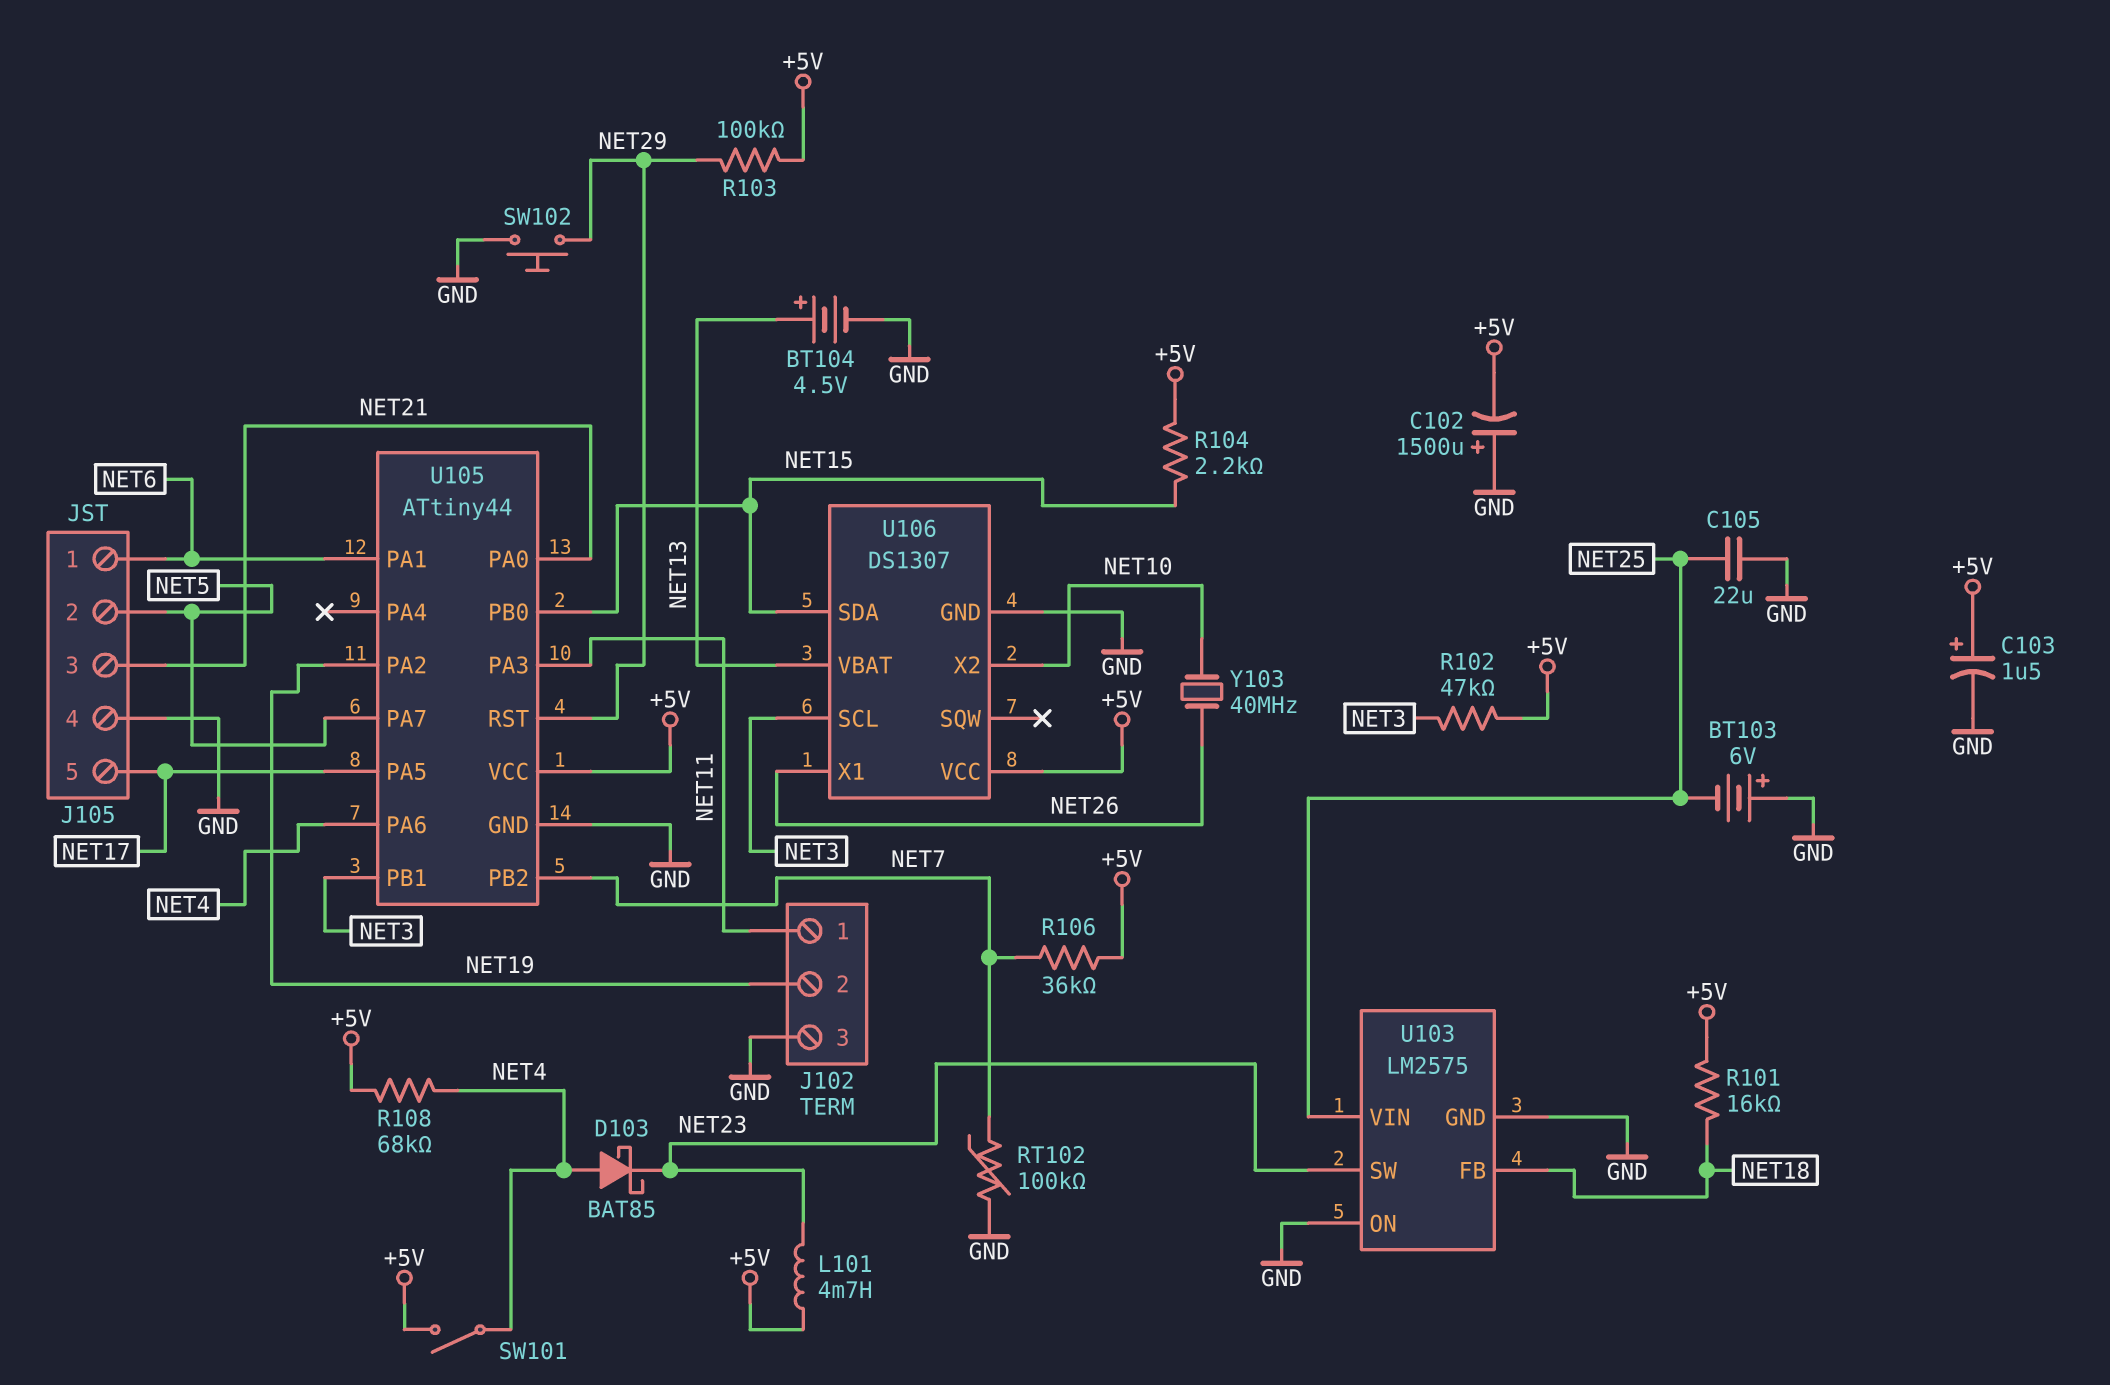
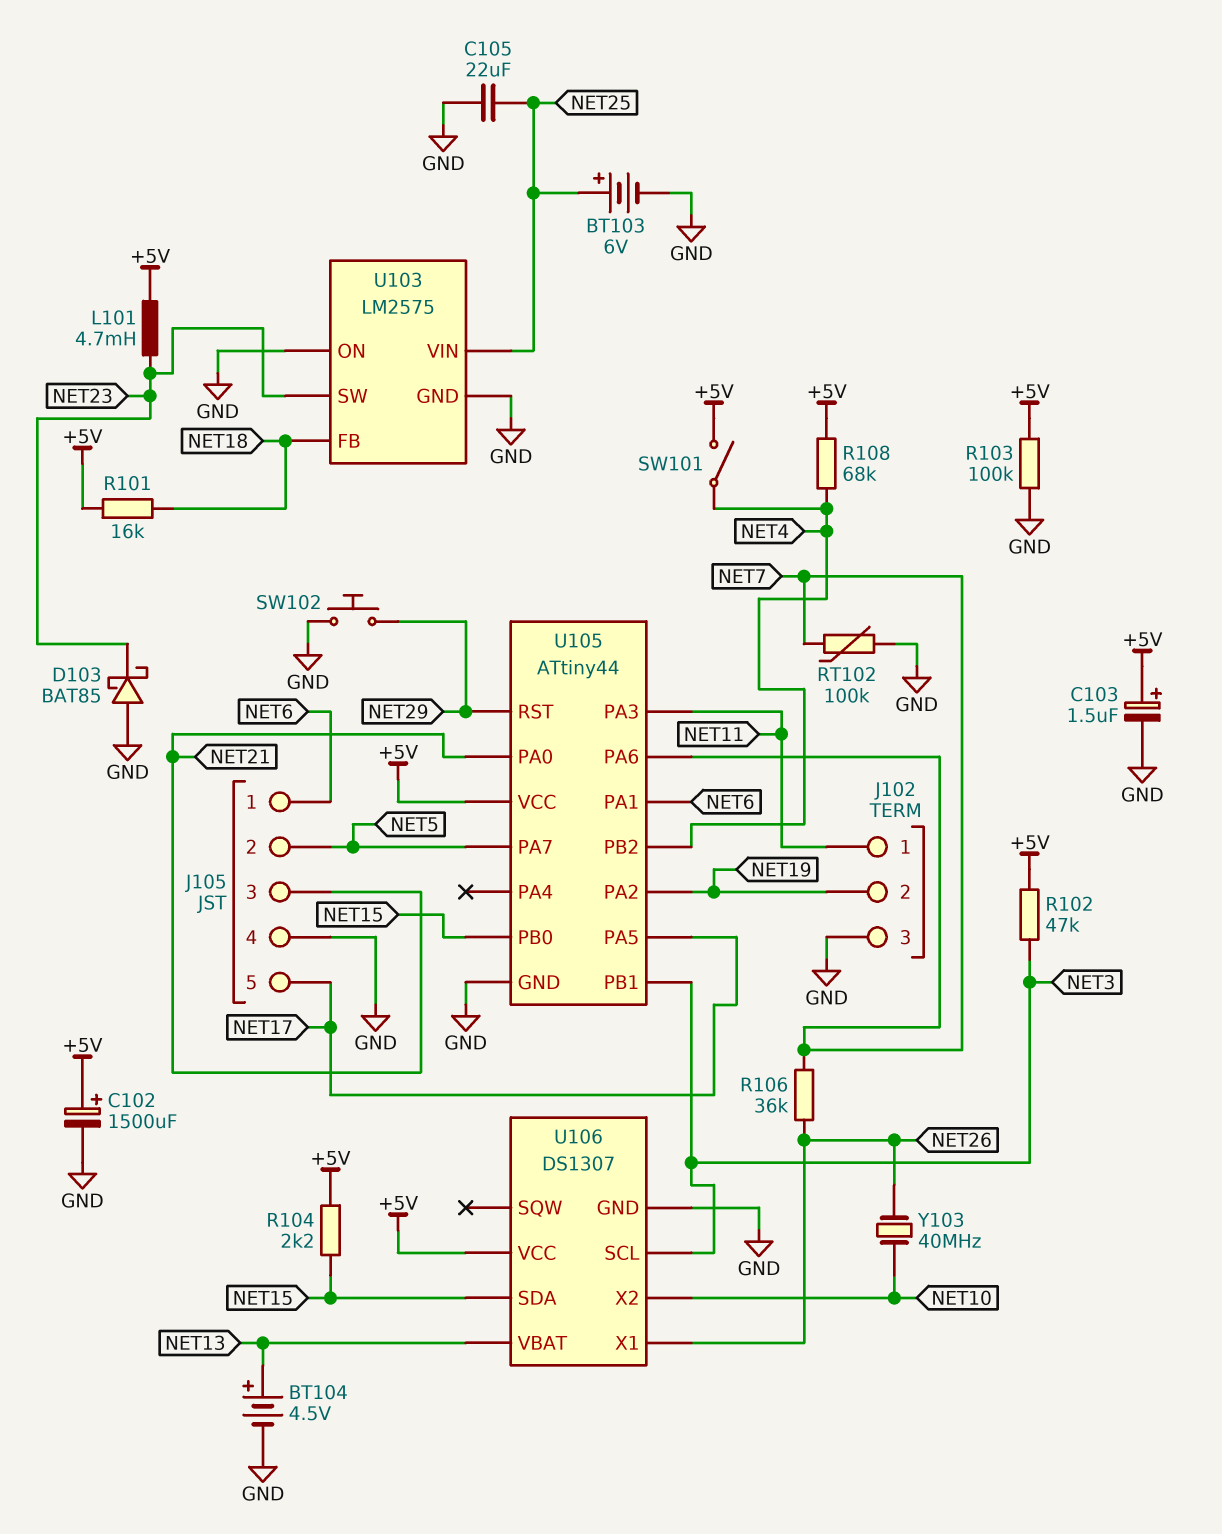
BT103: 6V (plus GND, minus NET25) -> 6V (plus NET25, minus GND)
C102: 1500uF (plus GND, minus +5V) -> 1500uF (plus +5V, minus GND)
D103: schottky BAT85 (A NET4, K NET23) -> schottky BAT85 (A GND, K NET23)
R103: 100k (+5V, NET29) -> 100k (+5V, GND)
R106: 36k (+5V, NET7) -> 36k (NET7, NET26)
U105 pin PA6: NET4 -> NET7
U105 pin PB2: NET7 -> NET4

